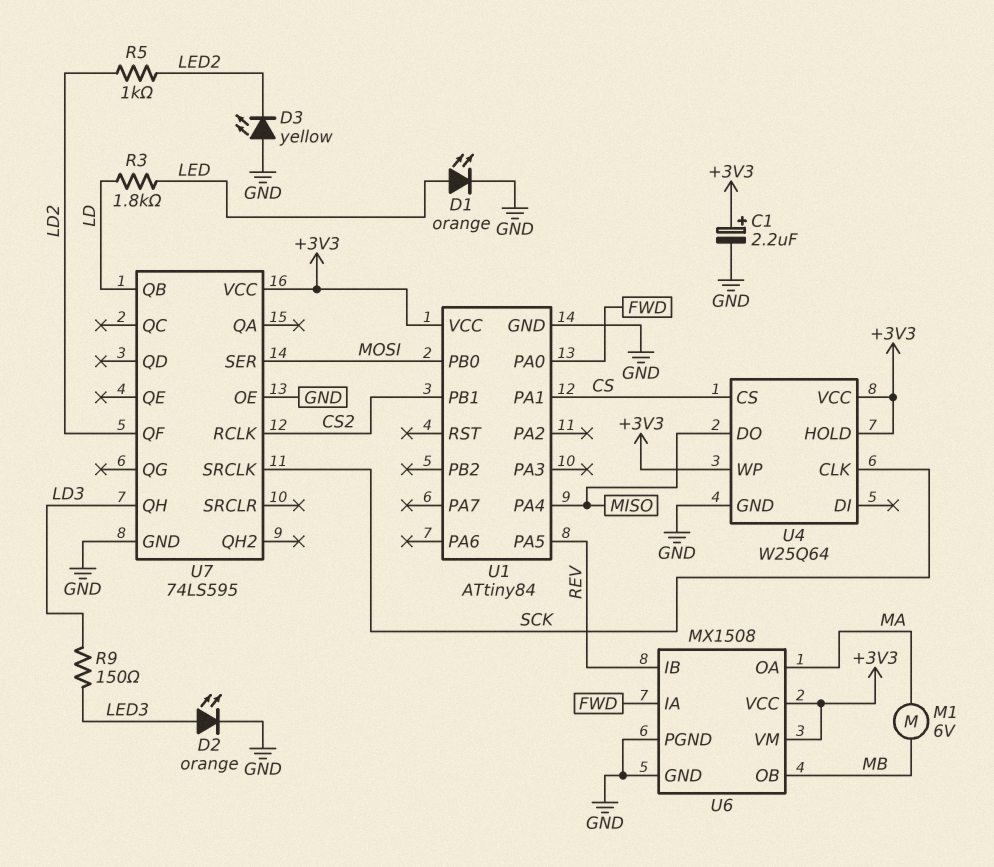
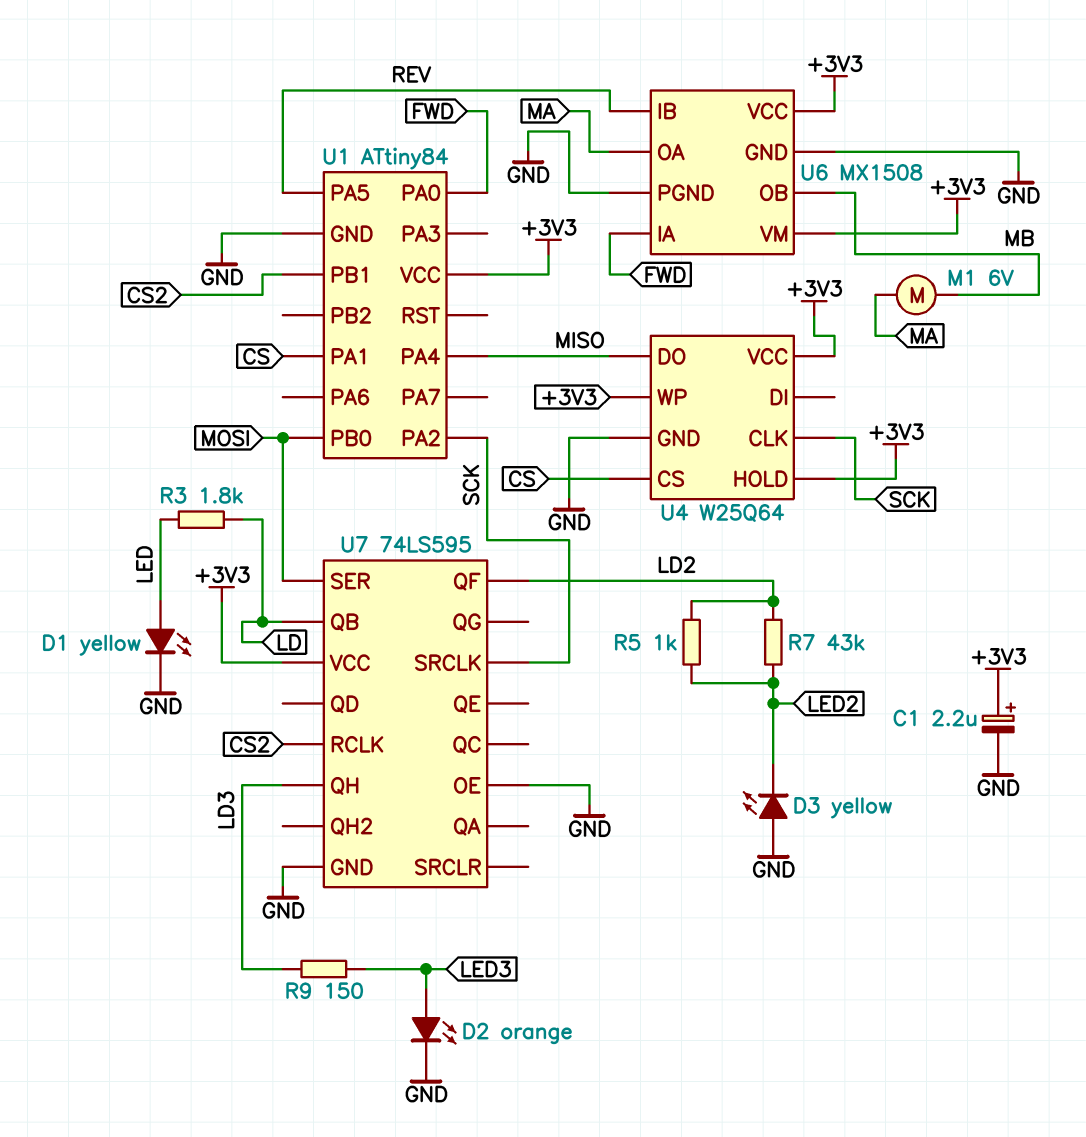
D1: LED orange (A LED, K GND) -> LED yellow (A LED, K GND)
R7: none -> 43k (LD2, LED2)
U1 pin PA2: none -> SCK

